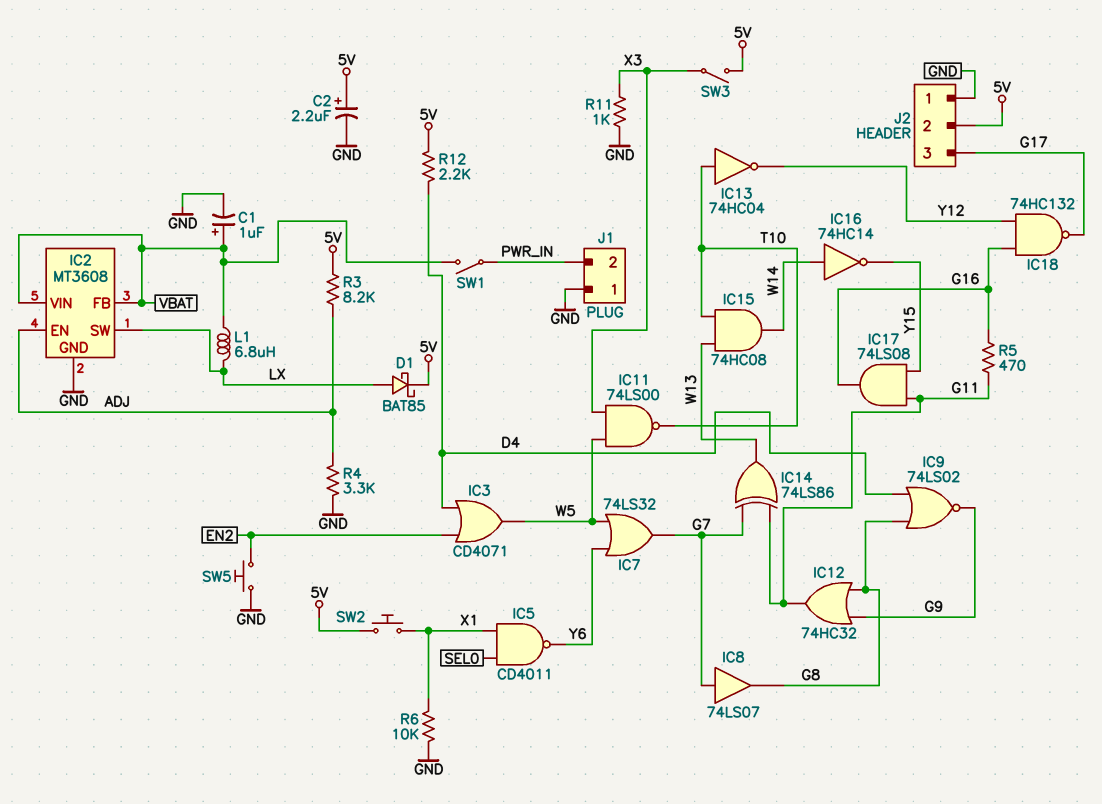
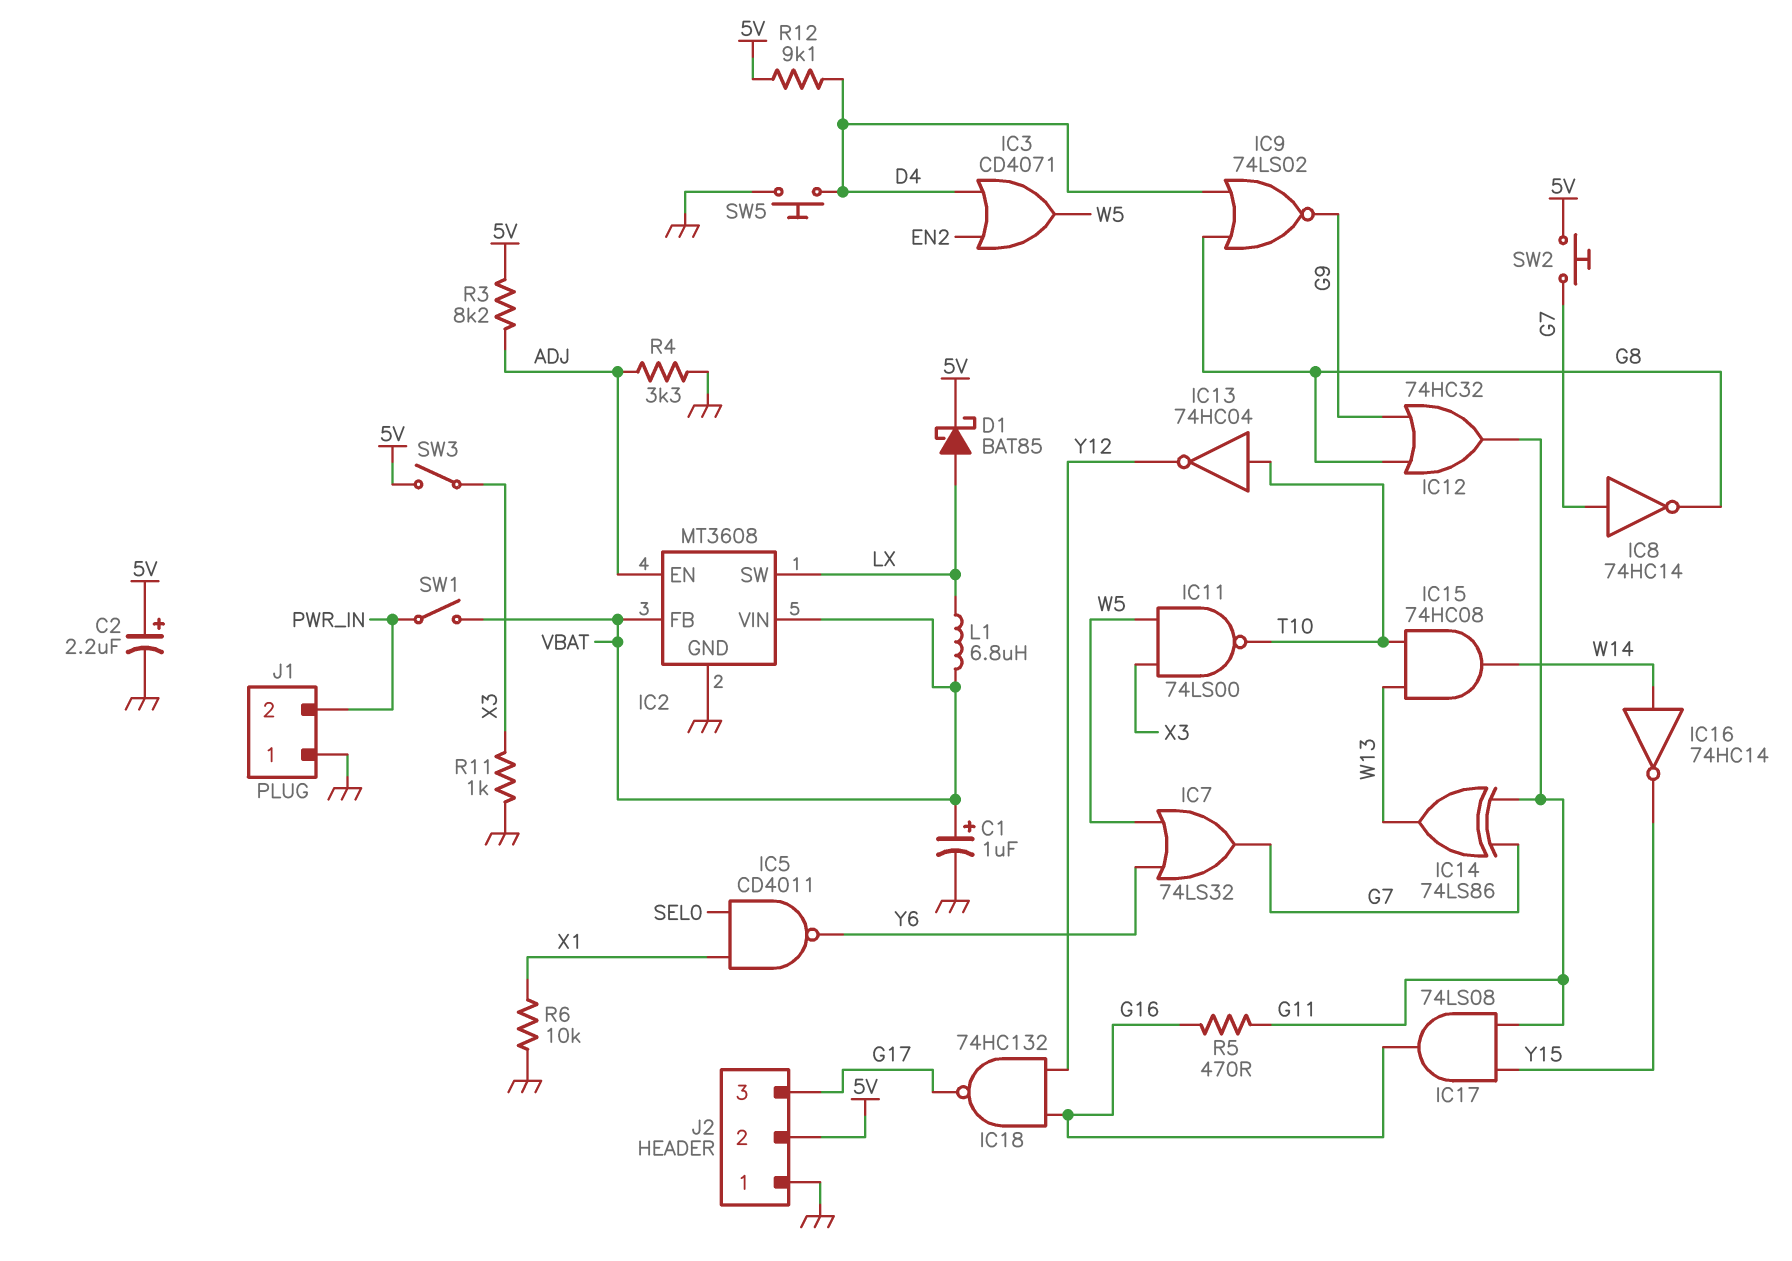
IC8: buffer 74LS07 (in G7, out G8) -> NOT 74HC14 (in G7, out G8)
R12: 2.2k (5V, D4) -> 9.1k (5V, D4)
SW2: button (5V, X1) -> button (5V, G7)
SW5: button (EN2, GND) -> button (D4, GND)

